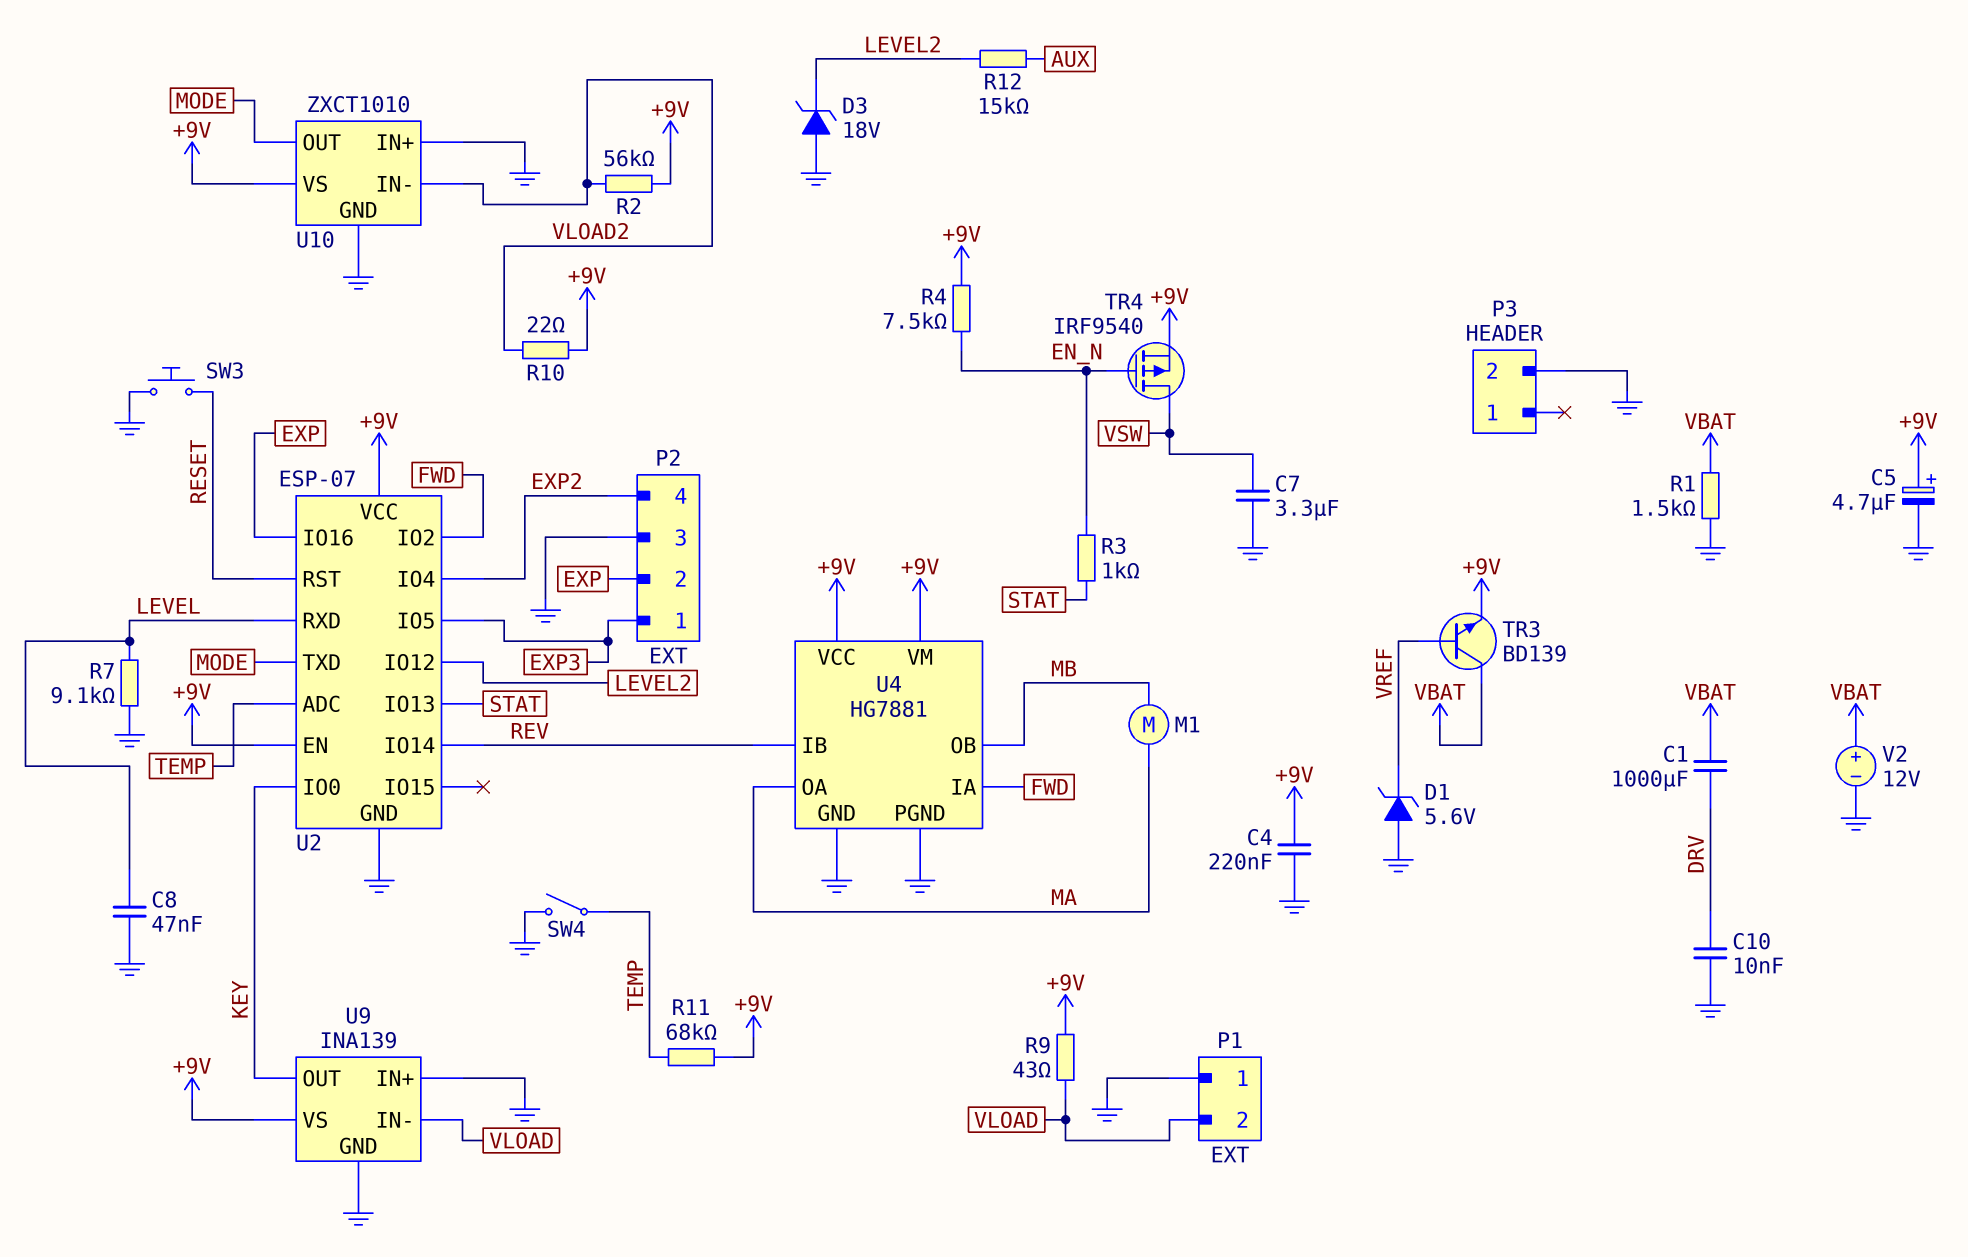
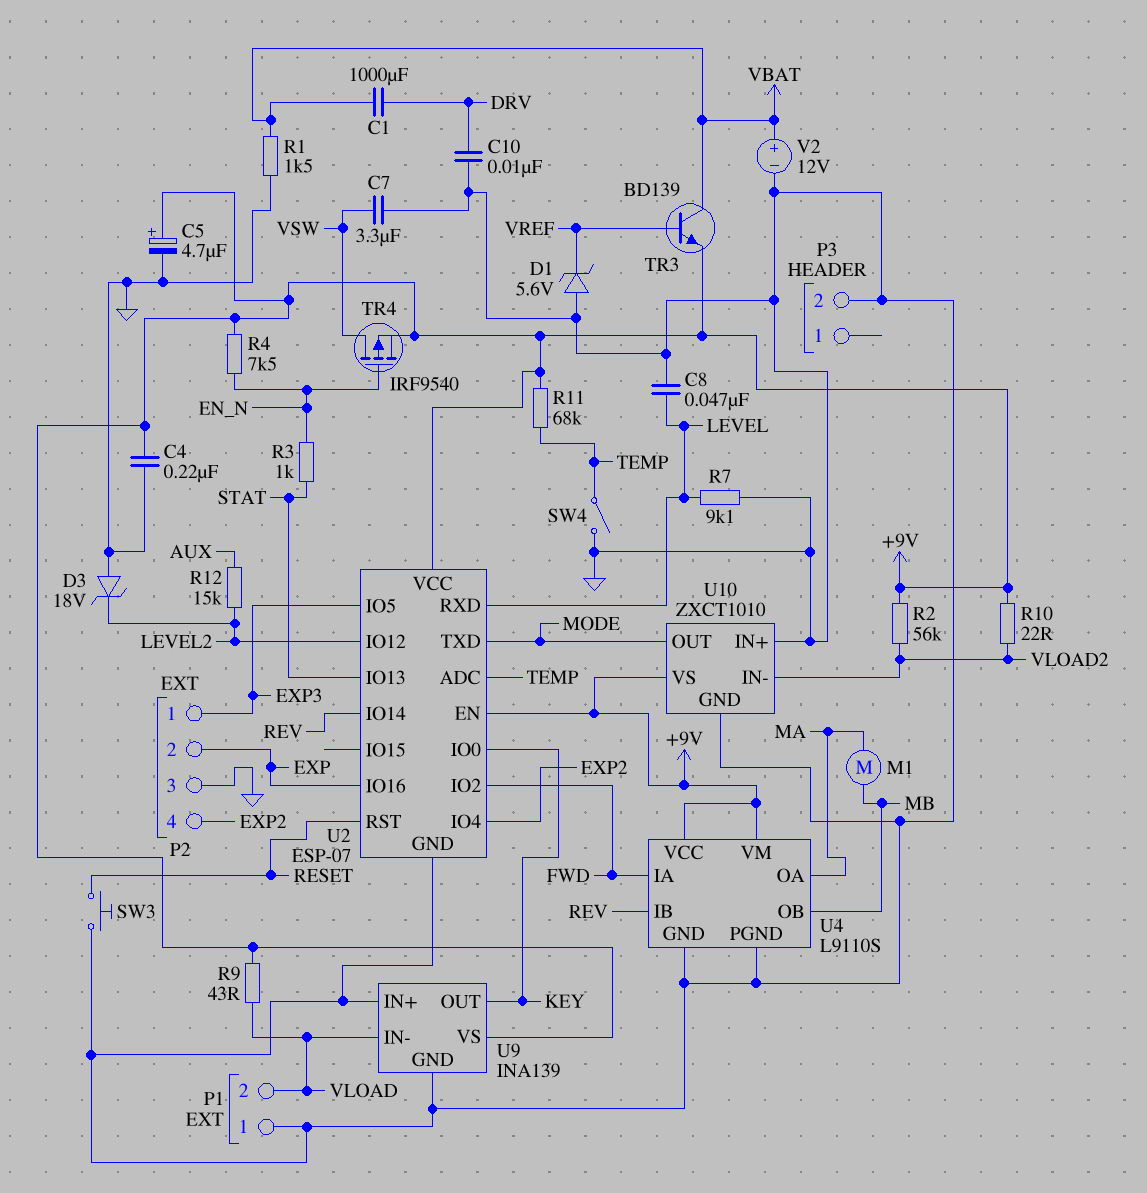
U4: HG7881 -> L9110S

